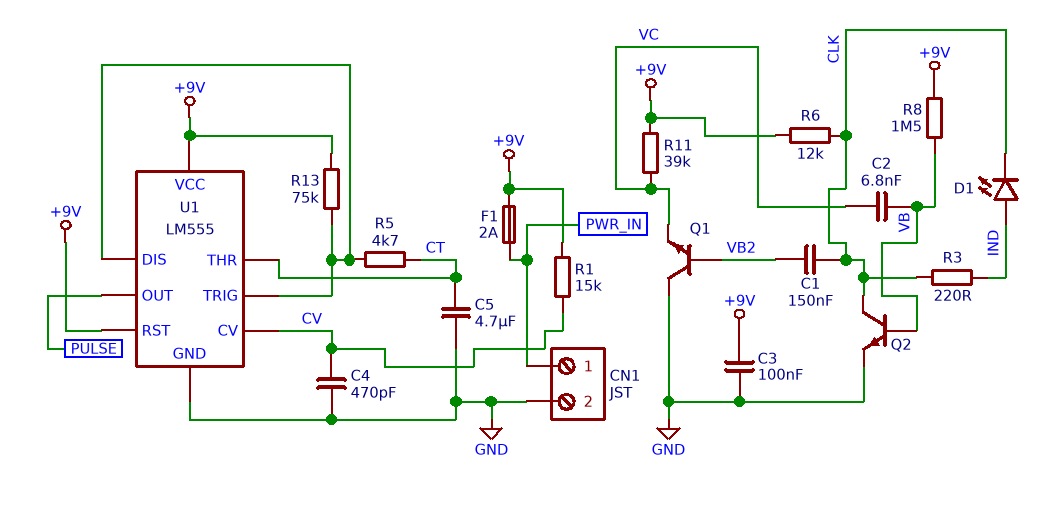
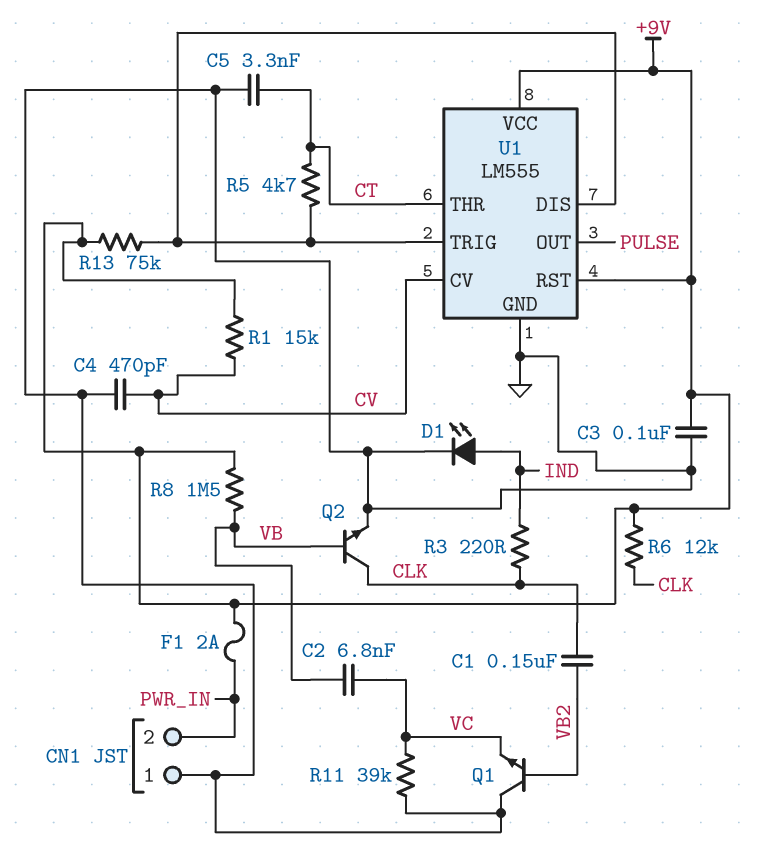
C5: 4.7uF (CT, GND) -> 3.3nF (CT, GND)
CN1 pin 1: PWR_IN -> GND
CN1 pin 2: GND -> PWR_IN
D1: LED (A IND, K CLK) -> LED (A IND, K GND)
R11: 39k (+9V, VC) -> 39k (GND, VC)

